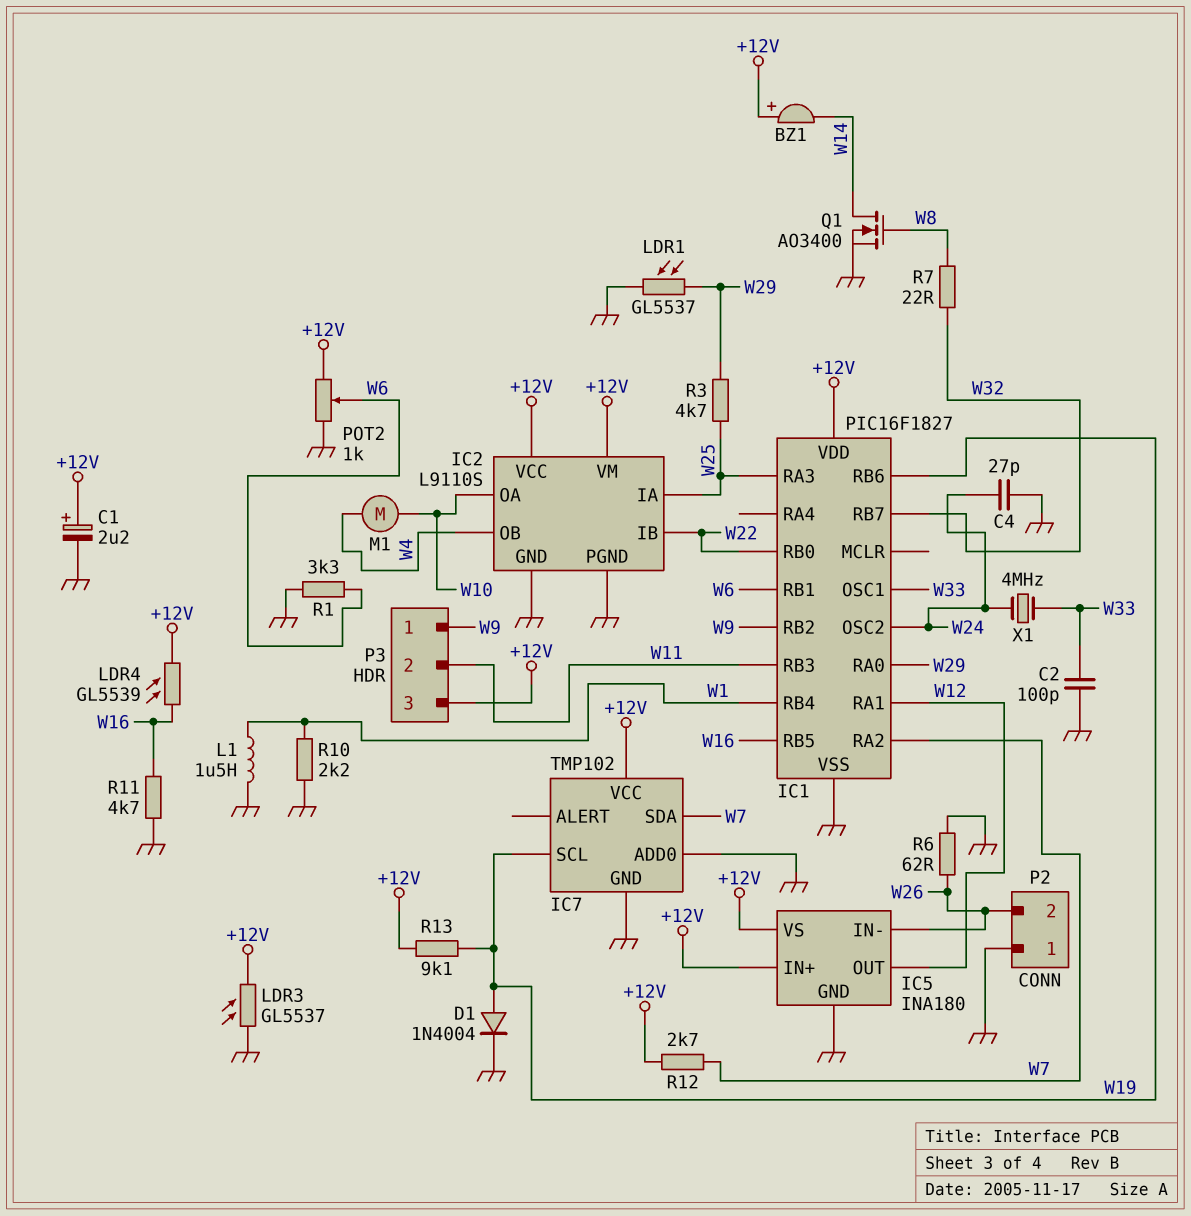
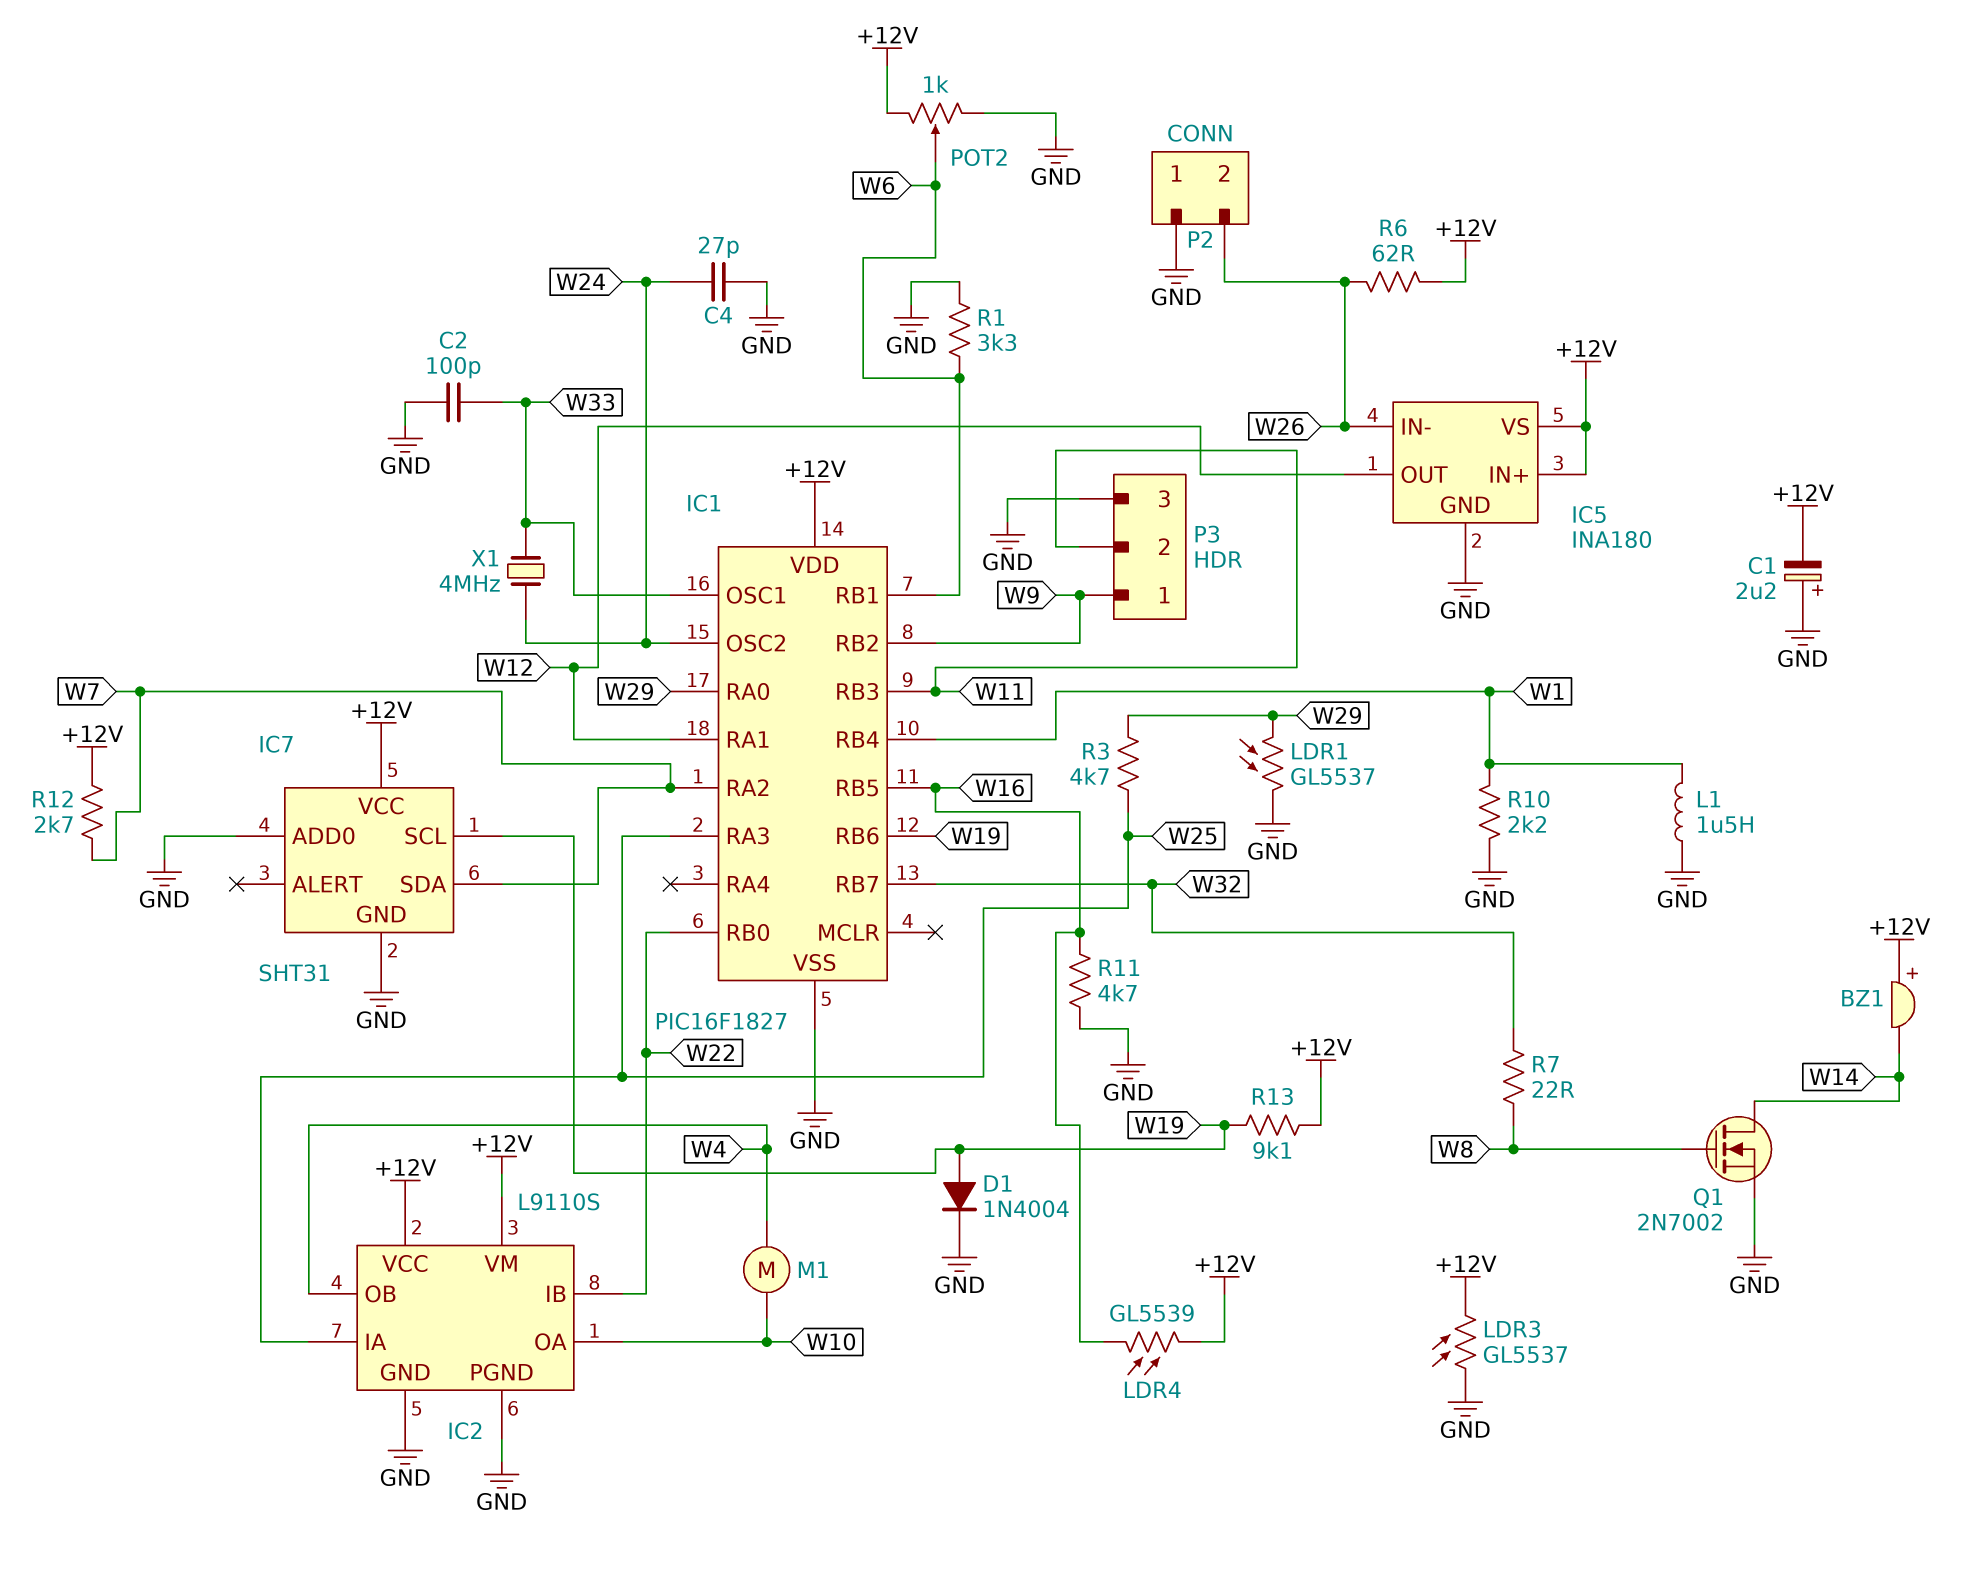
C1: 2.2uF (plus +12V, minus GND) -> 2.2uF (plus GND, minus +12V)
IC7: TMP102 -> SHT31
P3 pin 3: +12V -> GND
Q1: NMOS AO3400 (G W8, D W14, S GND) -> NMOS 2N7002 (G W8, D W14, S GND)
R6: 62 (GND, W26) -> 62 (+12V, W26)

